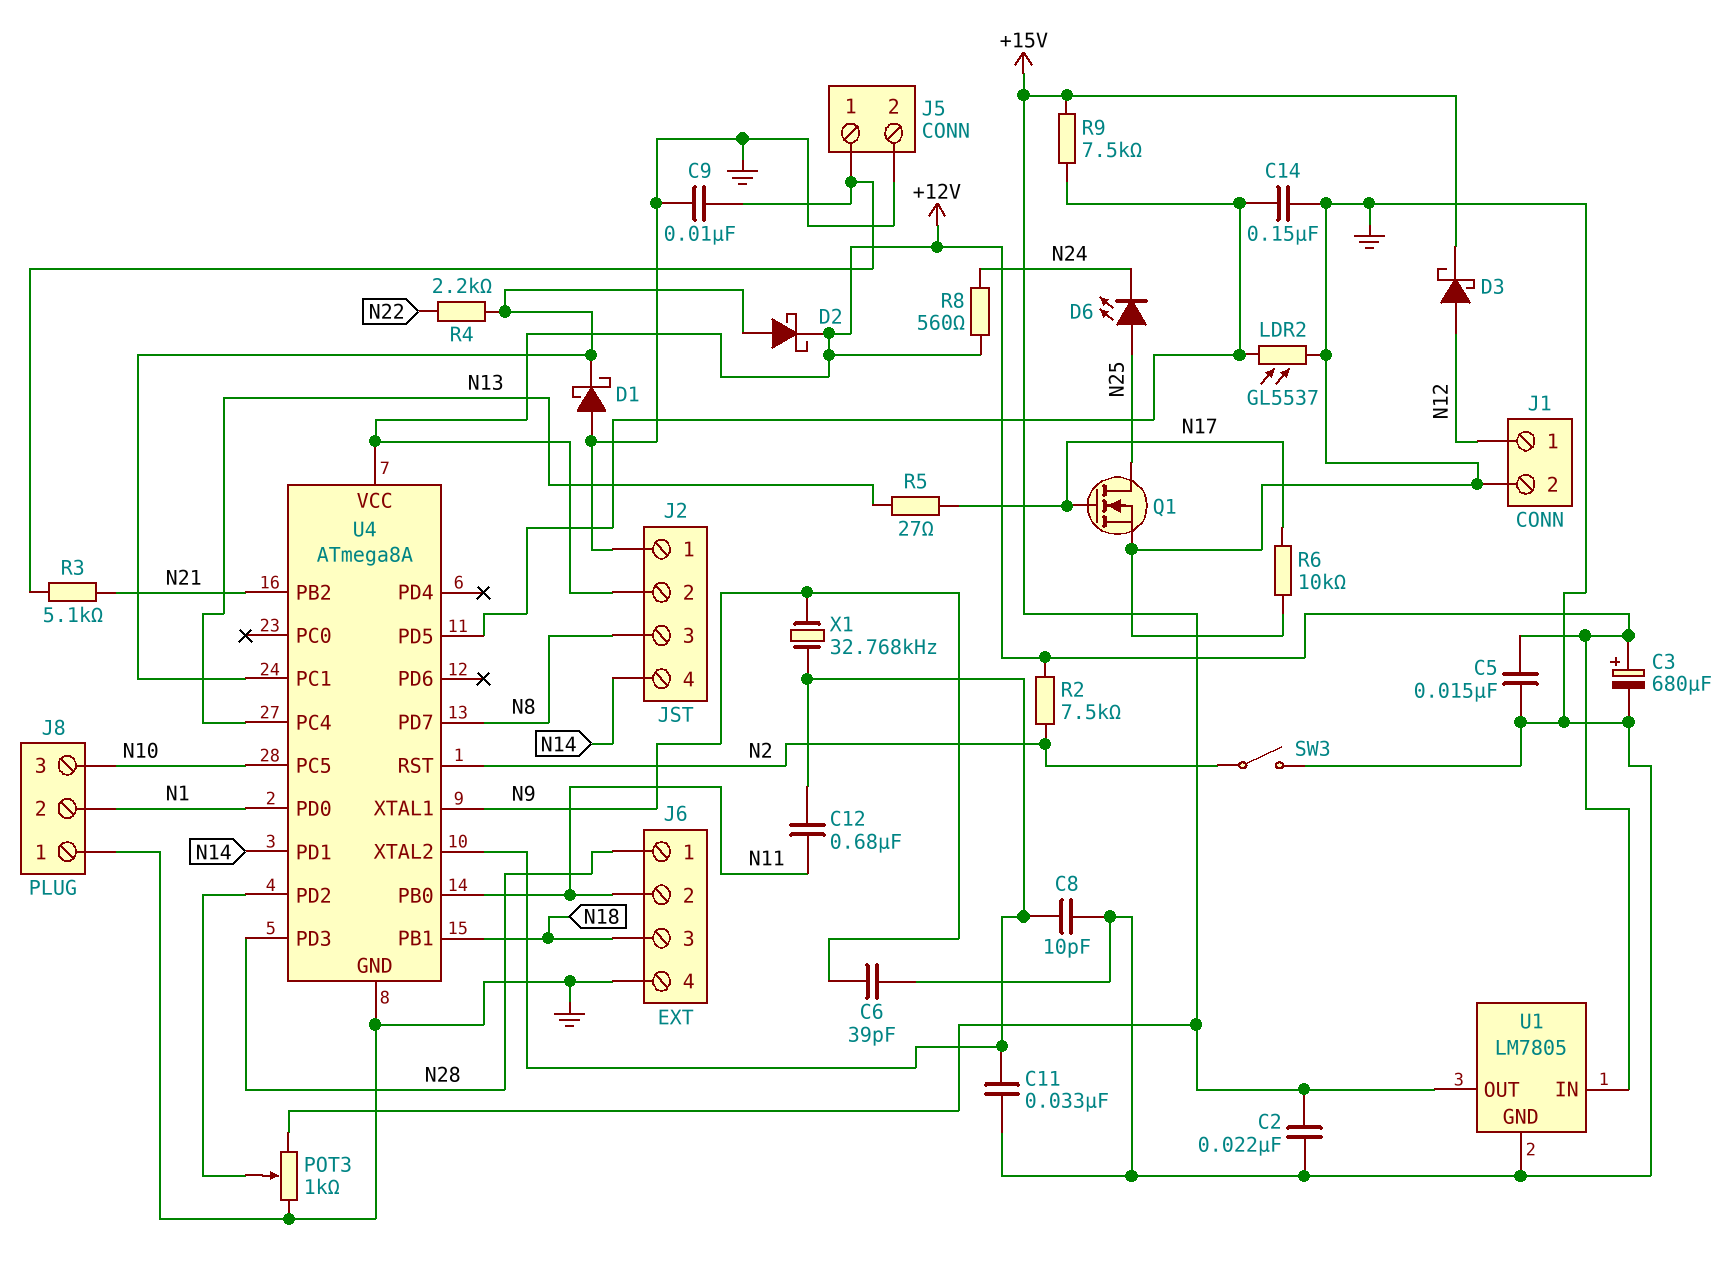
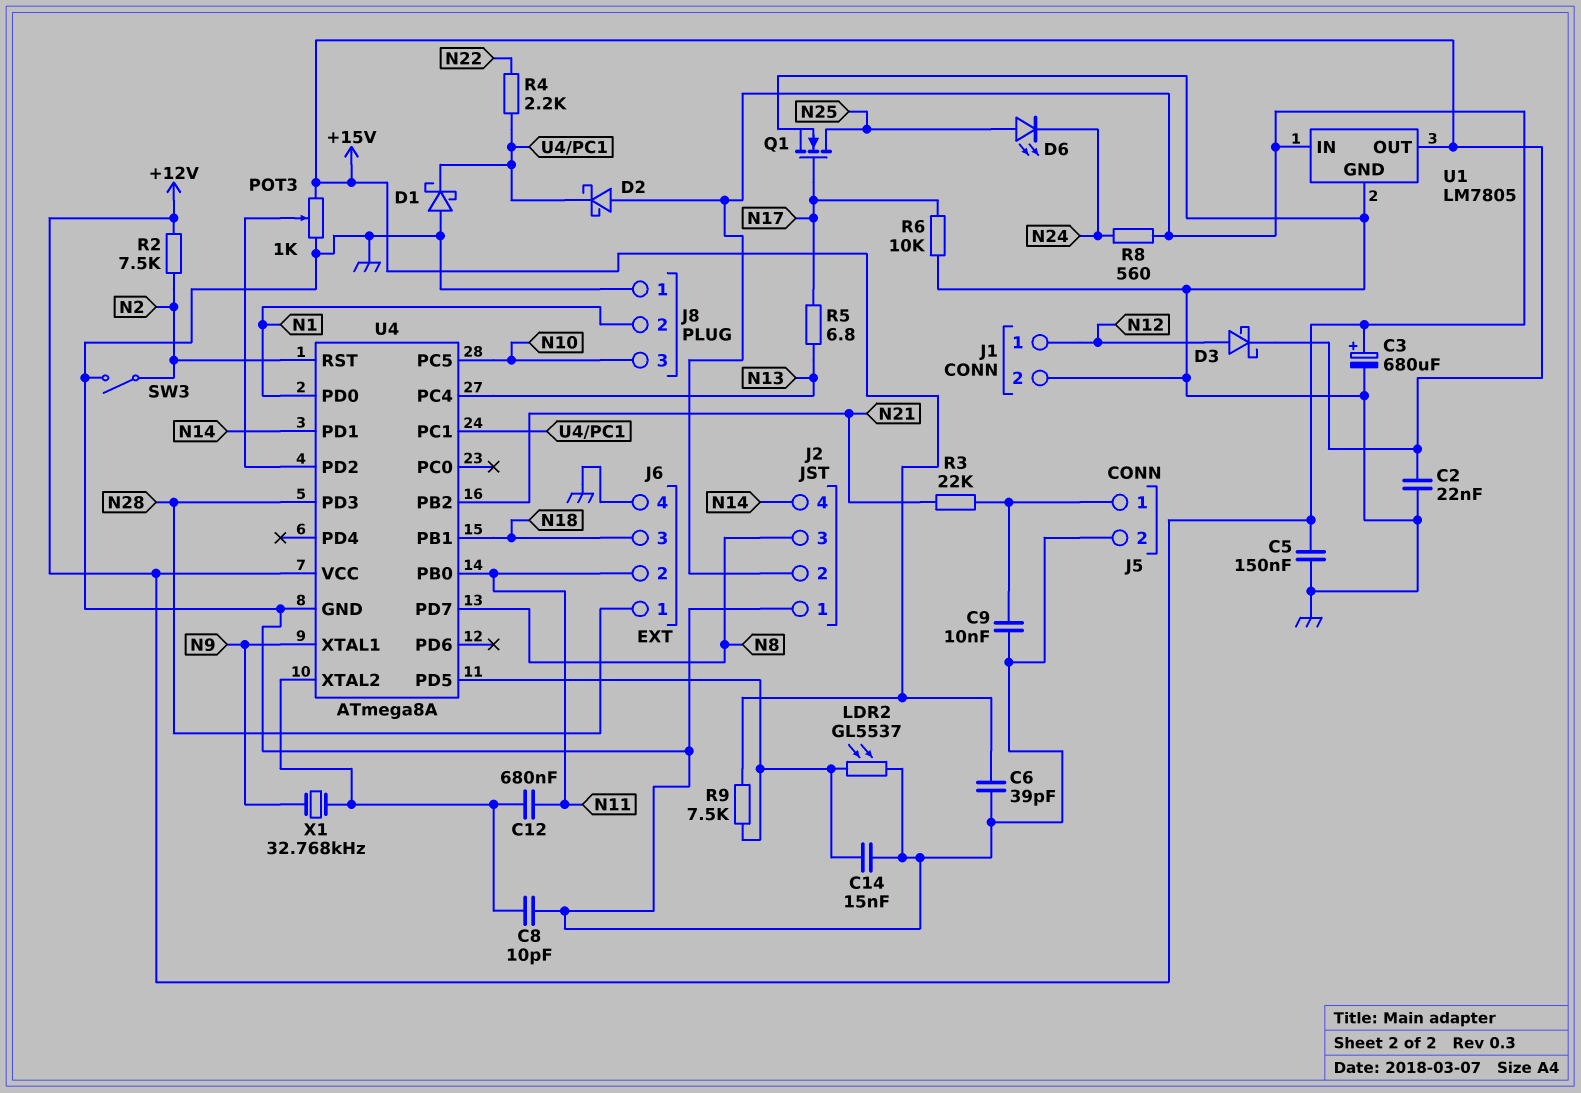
C5: 15nF (+12V, GND) -> 150nF (+12V, GND)
C6: 39pF (GND, N9) -> 39pF (+15V, GND)
C11: 33nF (GND, U4/XTAL2) -> none
C14: 150nF (GND, U4/PD5) -> 15nF (GND, U4/PD5)
D2: schottky (A U4/PC1, K +12V) -> schottky (A +12V, K U4/PC1)
R3: 5.1k (J5/1, N21) -> 22k (J5/1, N21)
R5: 27 (N13, N17) -> 6.8 (N13, N17)

